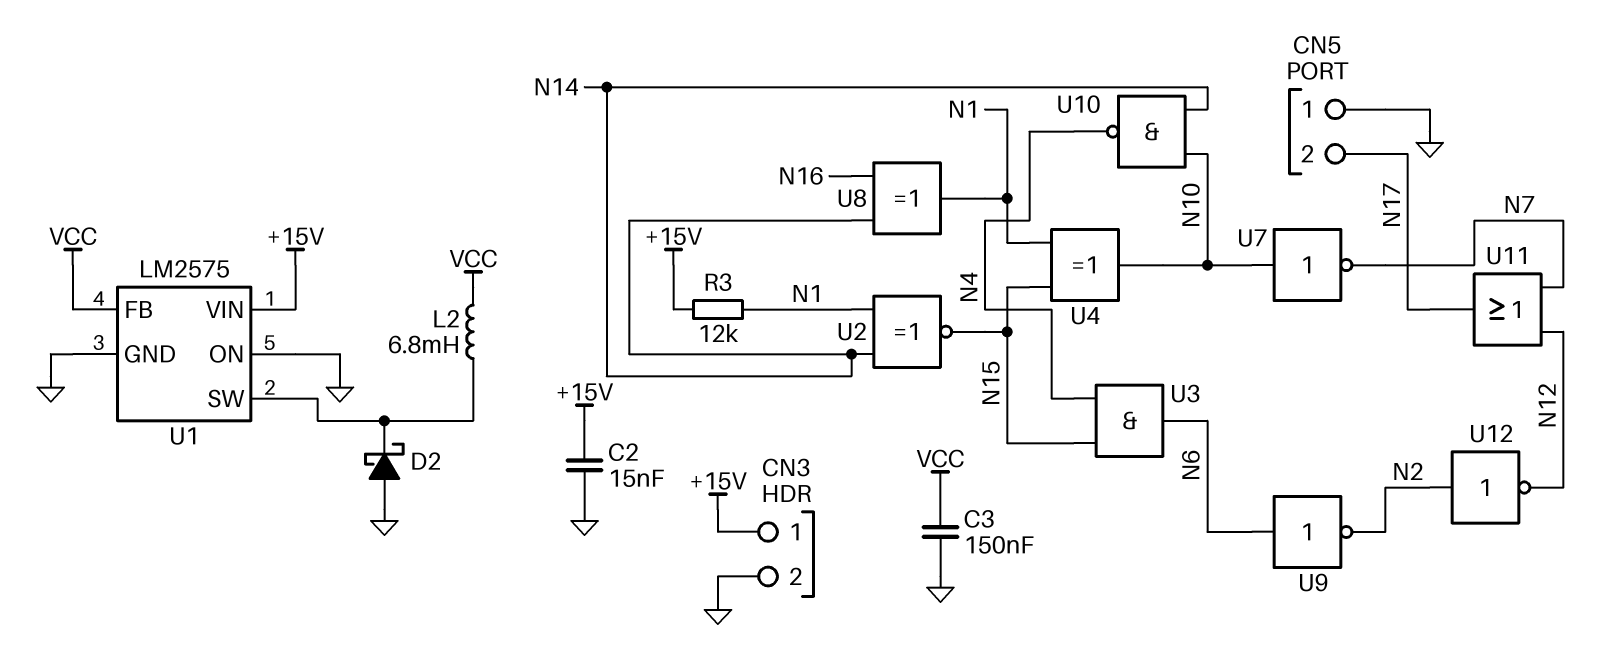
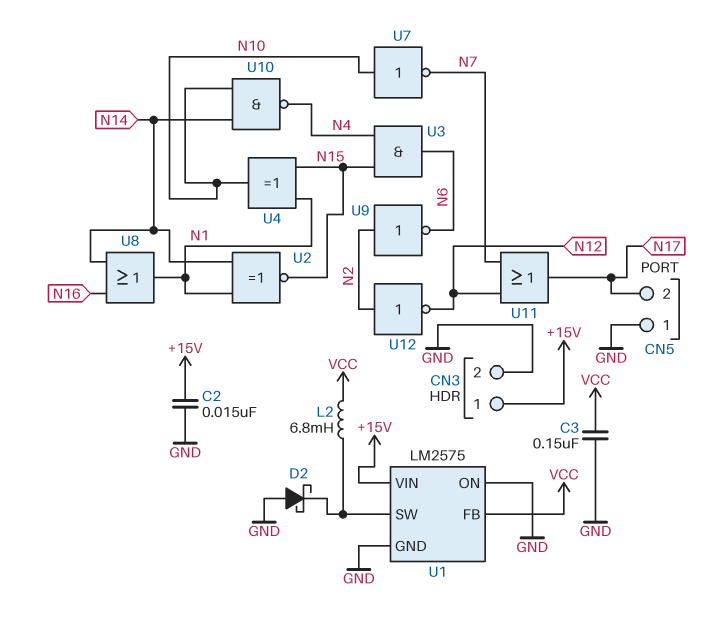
R3: 12k (+15V, N1) -> none
U8: XOR (in N14, in N16, out N1) -> OR (in N14, in N16, out N1)
U9: NOT (in N6, out N2) -> NOT (in N2, out N6)

